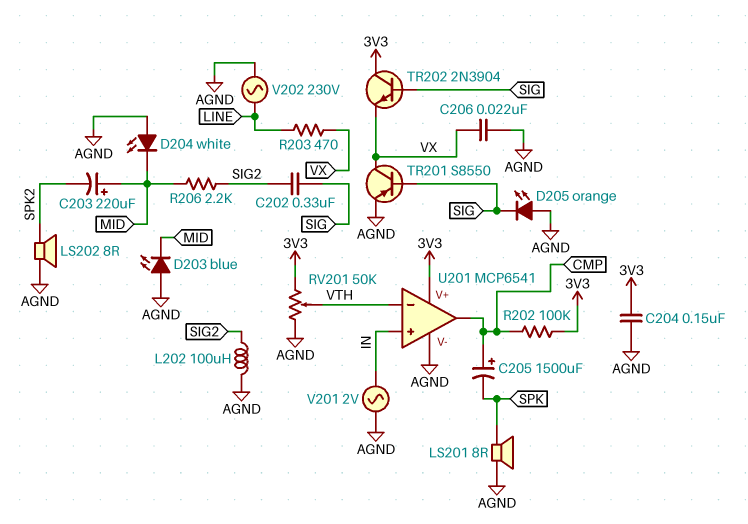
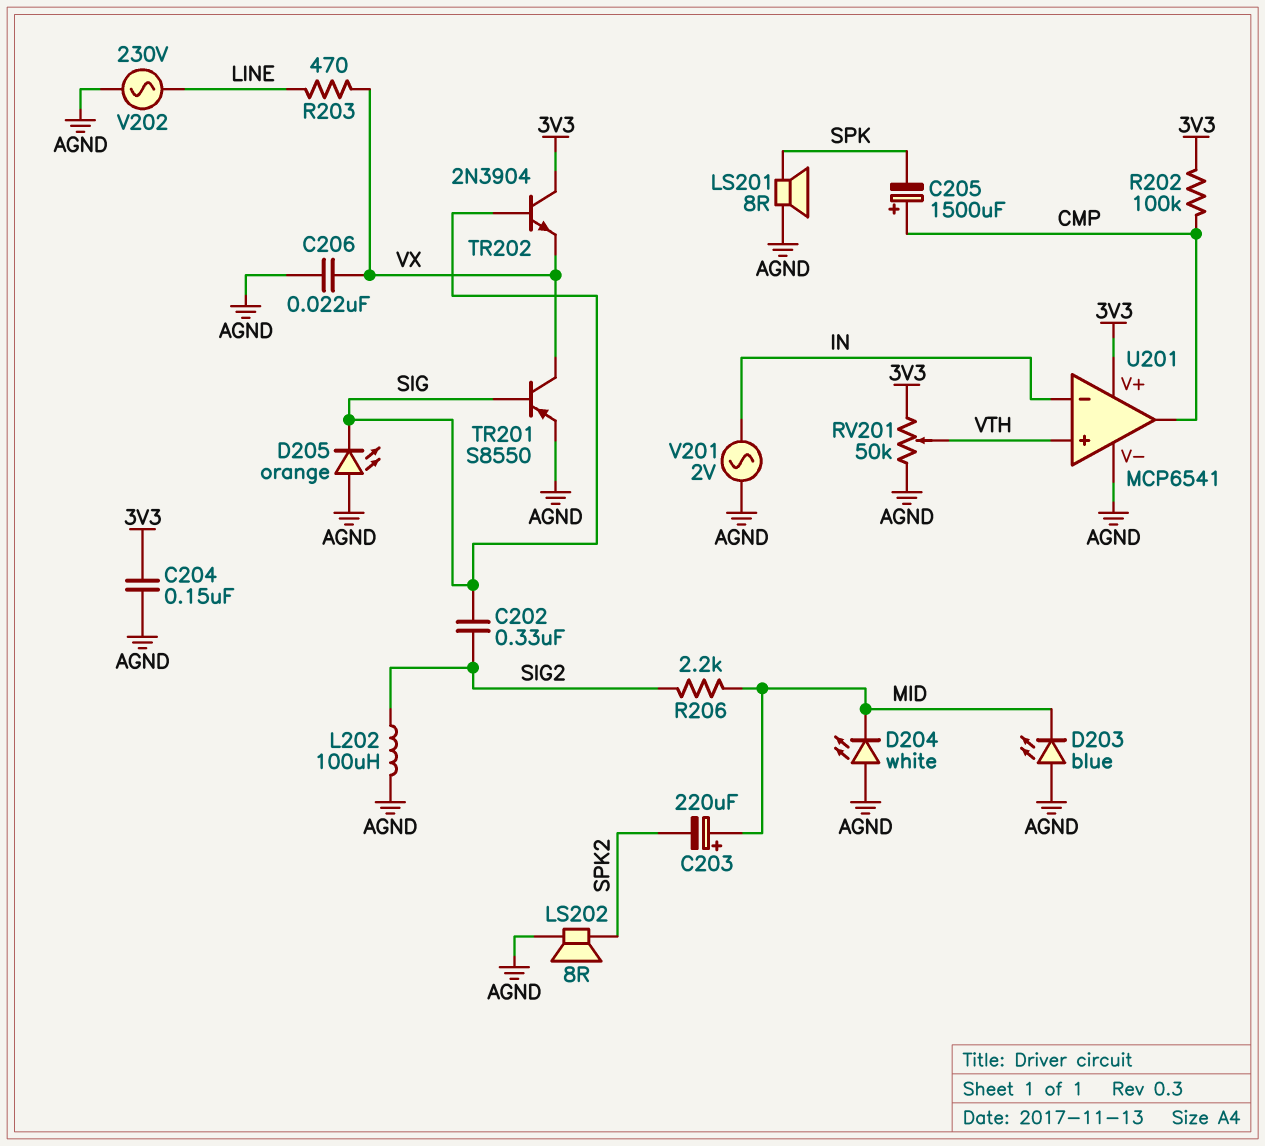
U201 pin in+: IN -> VTH
U201 pin in-: VTH -> IN

